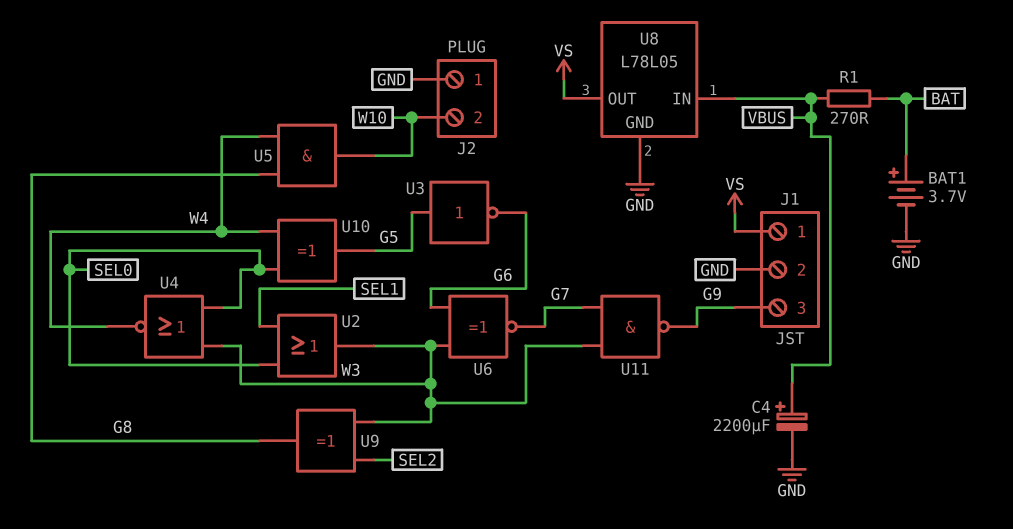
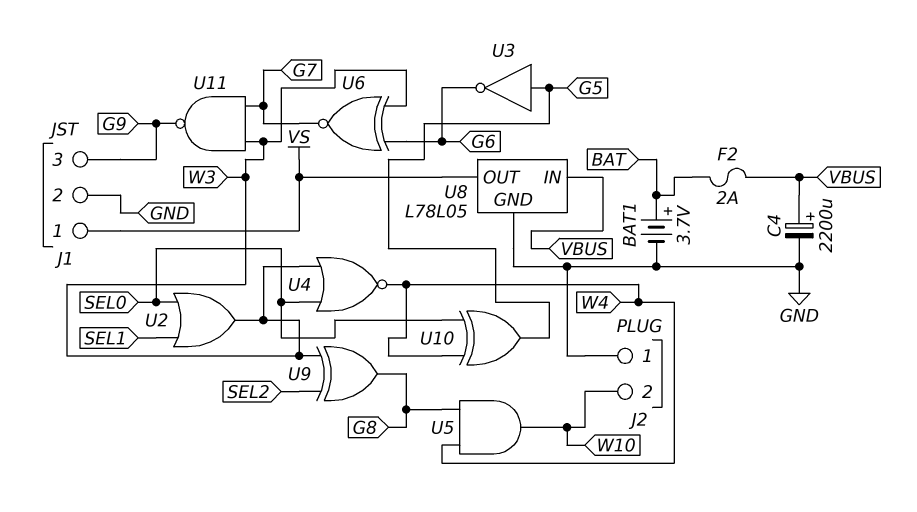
F2: none -> 2A (BAT, VBUS)
R1: 270 (BAT, VBUS) -> none

